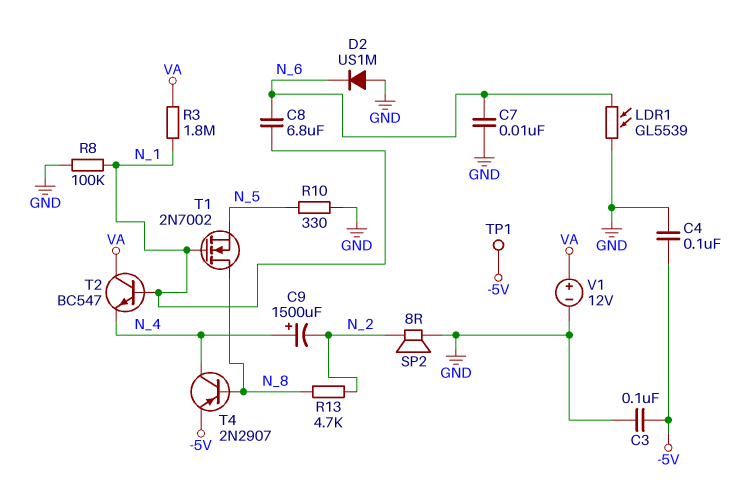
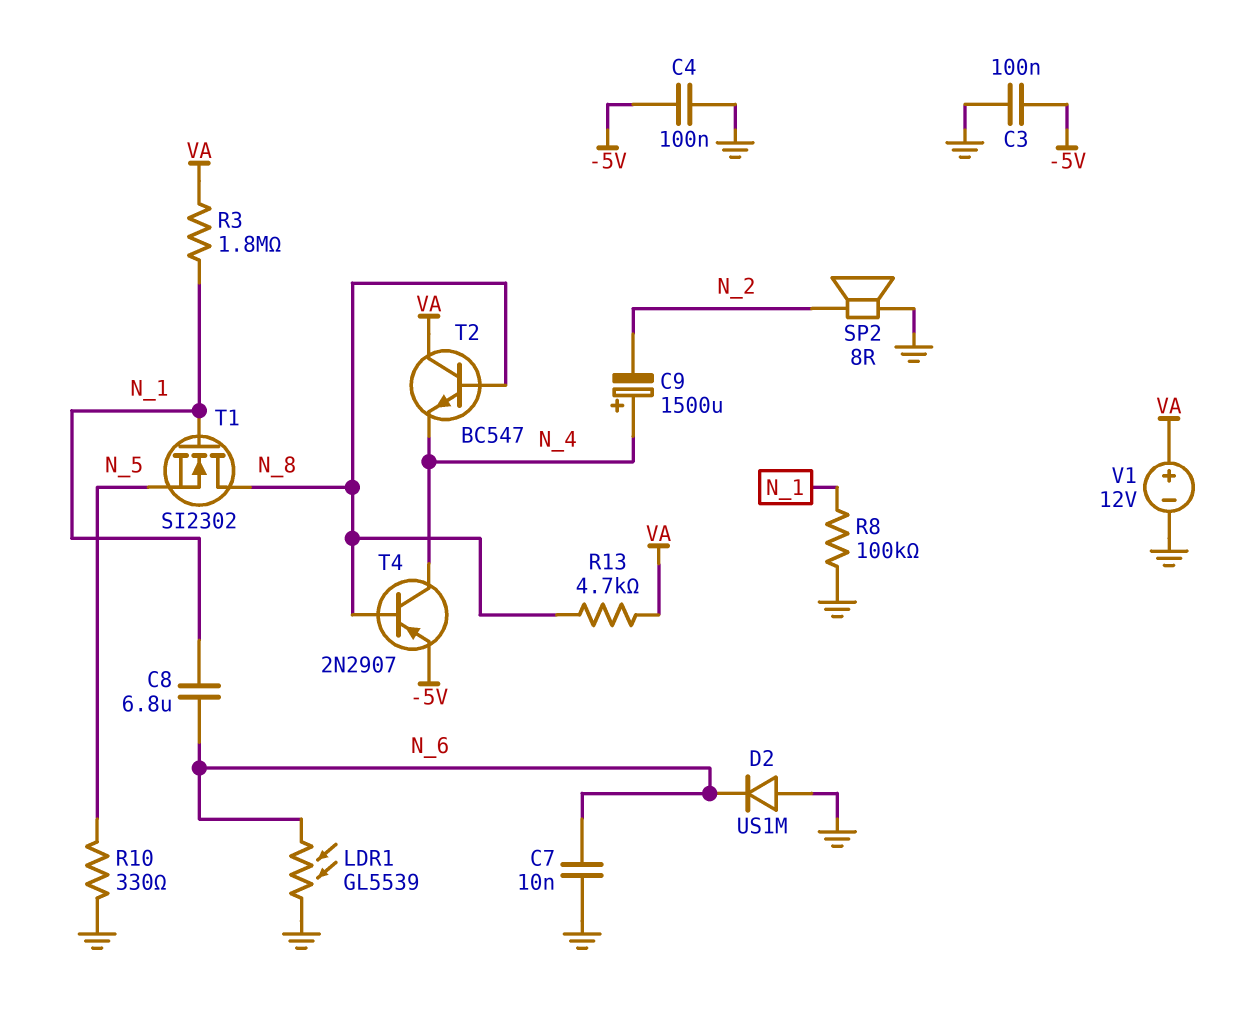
R13: 4.7k (N_2, N_8) -> 4.7k (N_8, VA)
T1: NMOS 2N7002 (G N_1, D N_8, S N_5) -> NMOS SI2302 (G N_1, D N_8, S N_5)
T2: NPN BC547 (B N_1, C VA, E N_4) -> NPN BC547 (B N_8, C VA, E N_4)
TP1: test point (-5V) -> none

